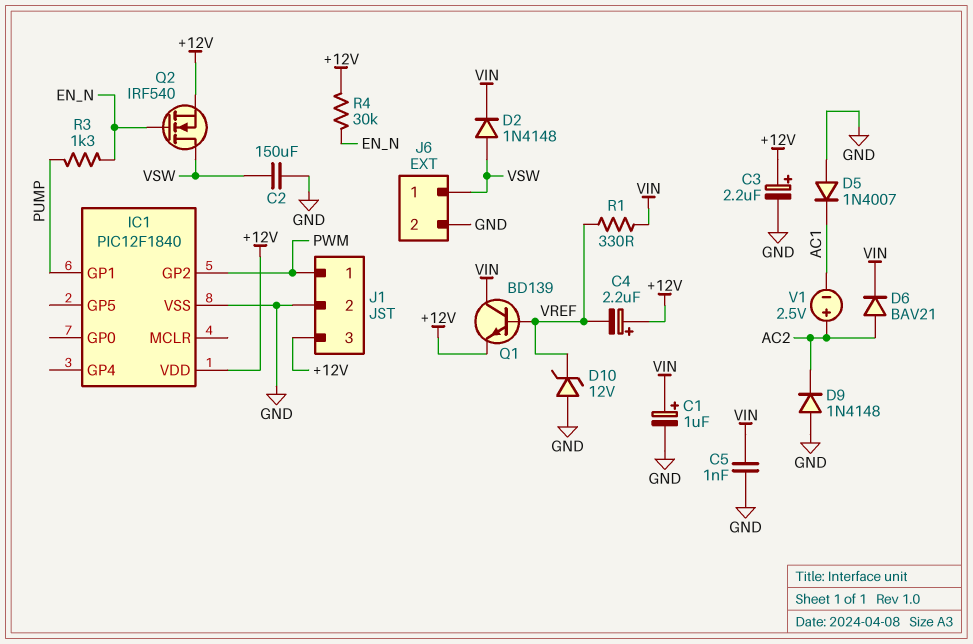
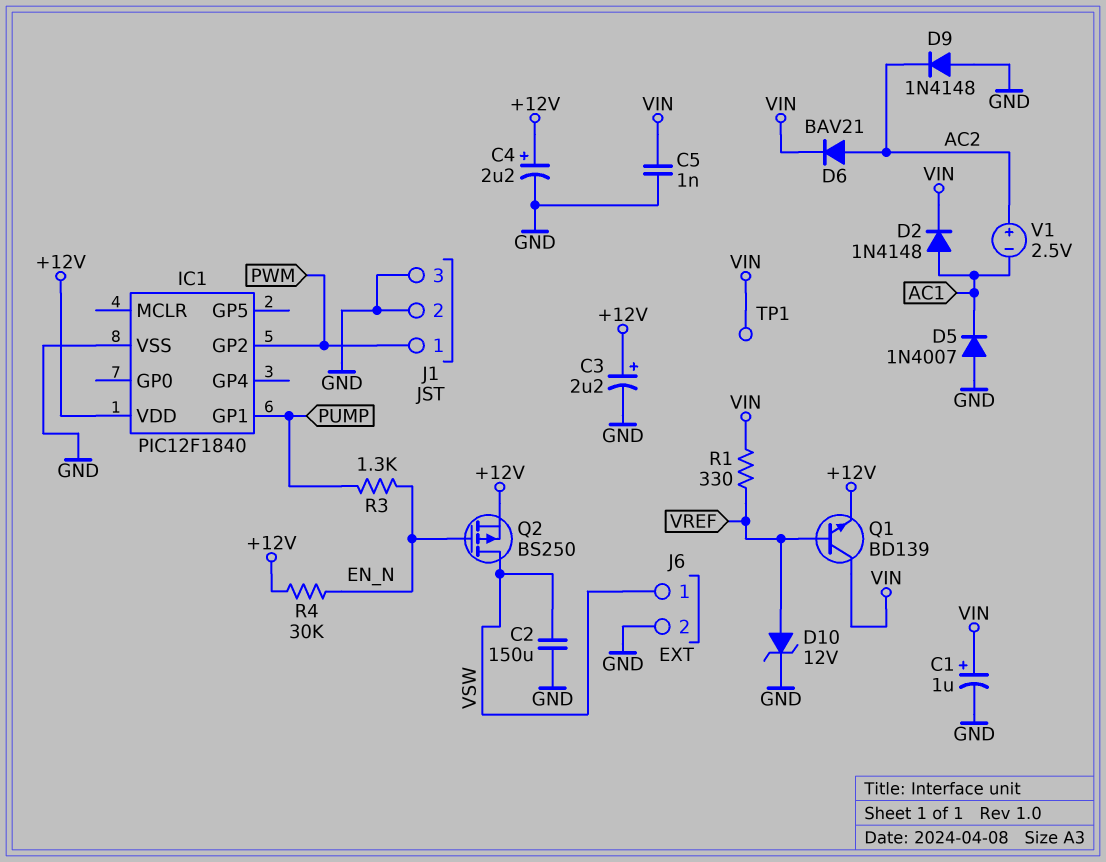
C4: 2.2uF (plus +12V, minus VREF) -> 2.2uF (plus +12V, minus GND)
D2: diode 1N4148 (A VSW, K VIN) -> diode 1N4148 (A AC1, K VIN)
D10: zener 12V (A GND, K VREF) -> zener 12V (A VREF, K GND)
J1 pin 3: +12V -> GND
Q2: NMOS IRF540 (G EN_N, D VSW, S +12V) -> PMOS BS250 (G EN_N, D VSW, S +12V)
TP1: none -> test point (VIN)

